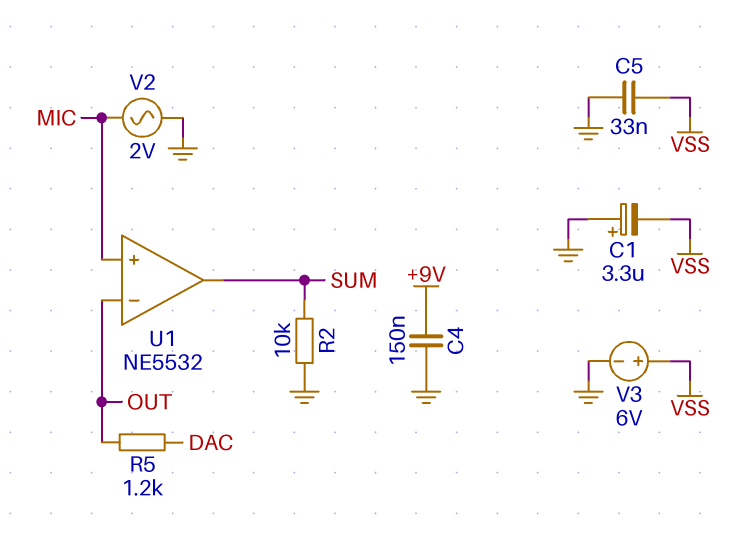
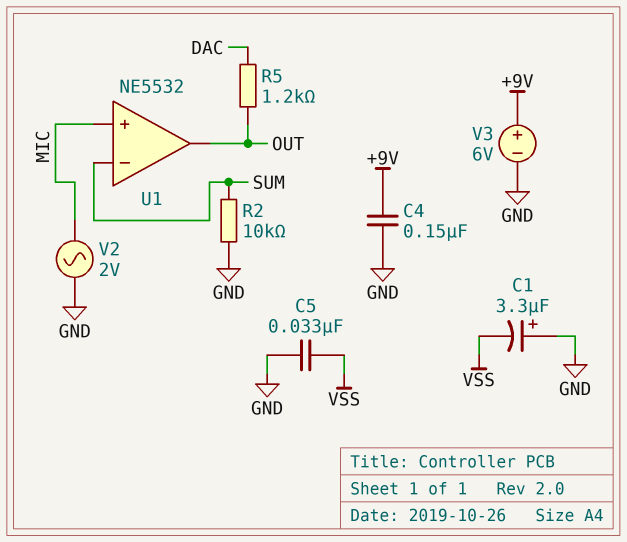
U1 pin in-: OUT -> SUM
U1 pin out: SUM -> OUT
V3: 6V (plus VSS, minus GND) -> 6V (plus +9V, minus GND)

